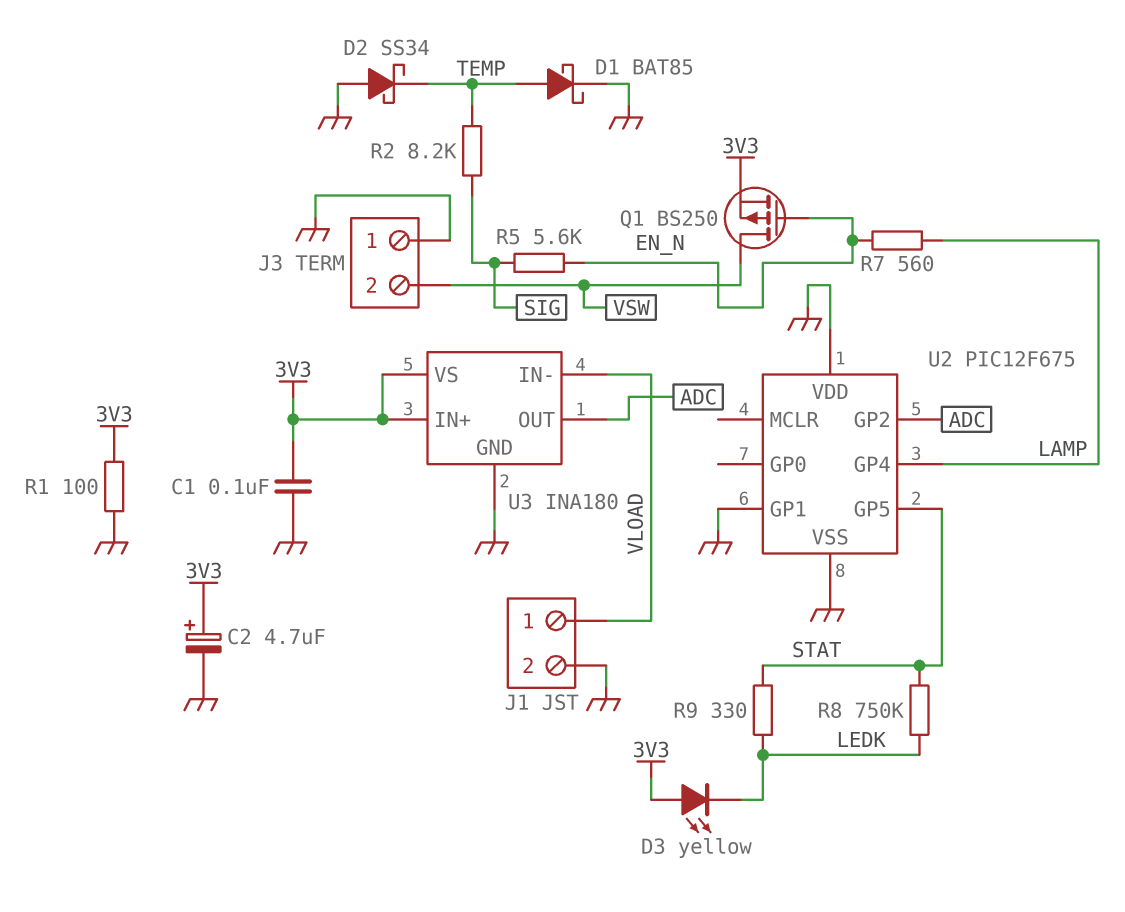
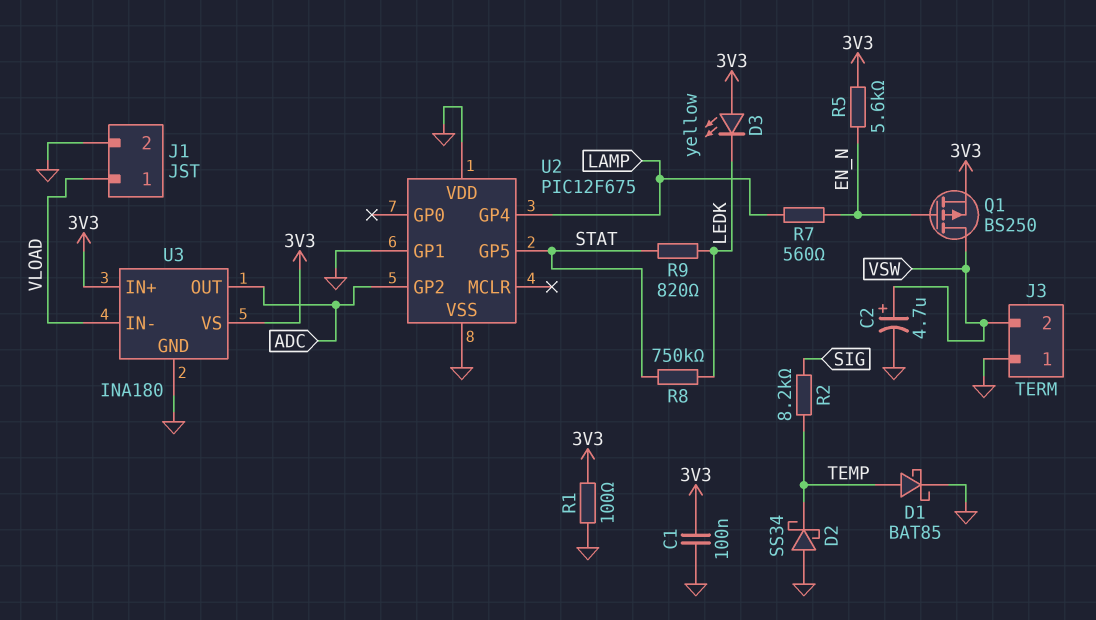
C2: 4.7uF (plus 3V3, minus GND) -> 4.7uF (plus VSW, minus GND)
R5: 5.6k (EN_N, SIG) -> 5.6k (3V3, EN_N)
R9: 330 (LEDK, STAT) -> 820 (LEDK, STAT)

